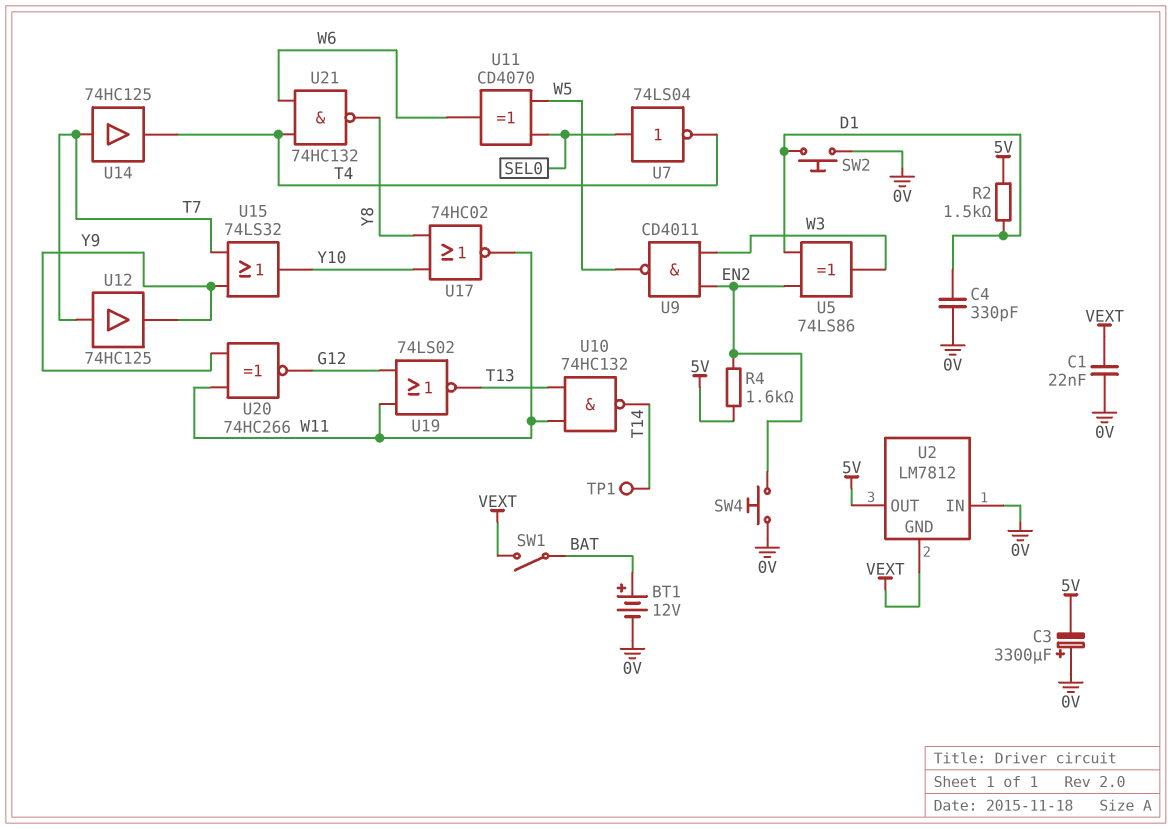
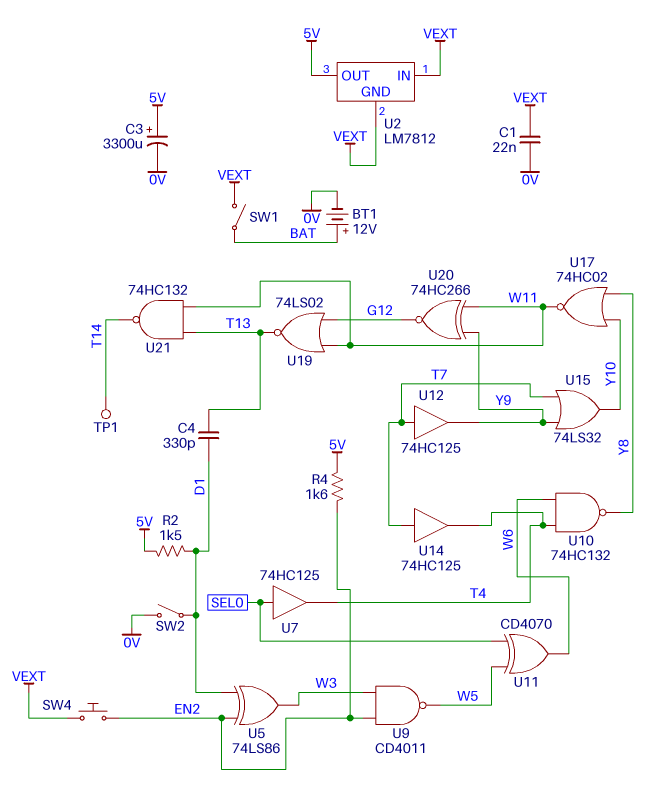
C3: 3300uF (plus 0V, minus 5V) -> 3300uF (plus 5V, minus 0V)
C4: 330pF (0V, D1) -> 330pF (D1, T13)
SW2: button (0V, D1) -> switch (0V, D1)
SW4: button (0V, EN2) -> button (EN2, VEXT)
U2 pin IN: 0V -> VEXT
U7: NOT 74LS04 (in SEL0, out T4) -> buffer 74HC125 (in SEL0, out T4)
U10: NAND 74HC132 (in T13, in W11, out T14) -> NAND 74HC132 (in T4, in W6, out Y8)
U21: NAND 74HC132 (in T4, in W6, out Y8) -> NAND 74HC132 (in T13, in W11, out T14)

